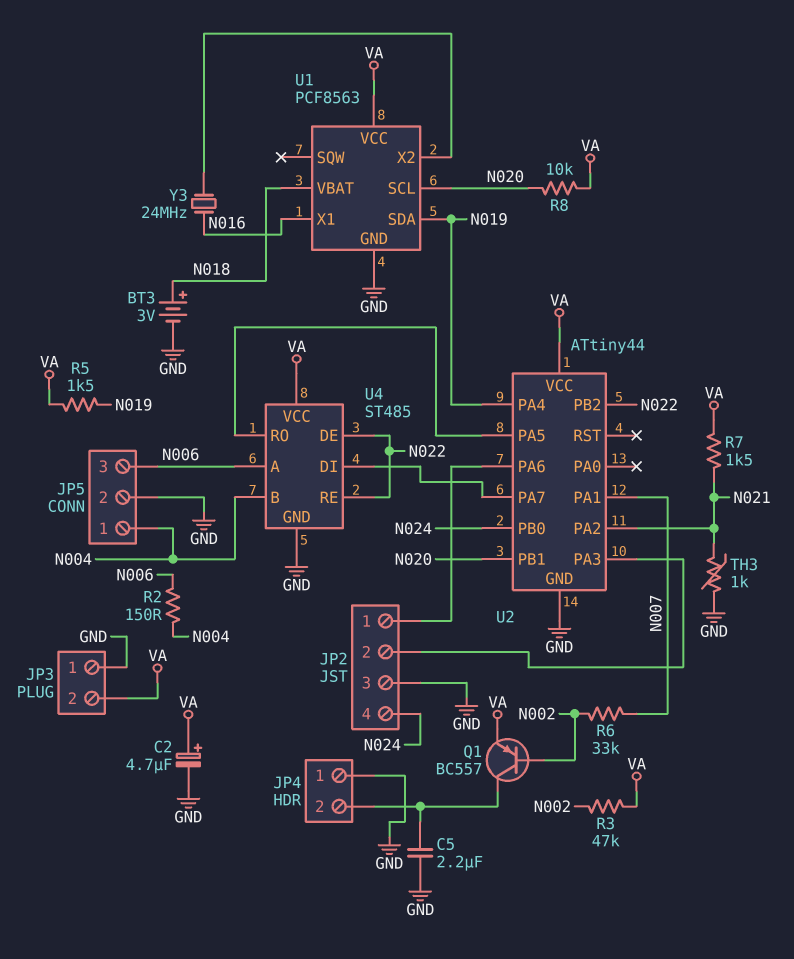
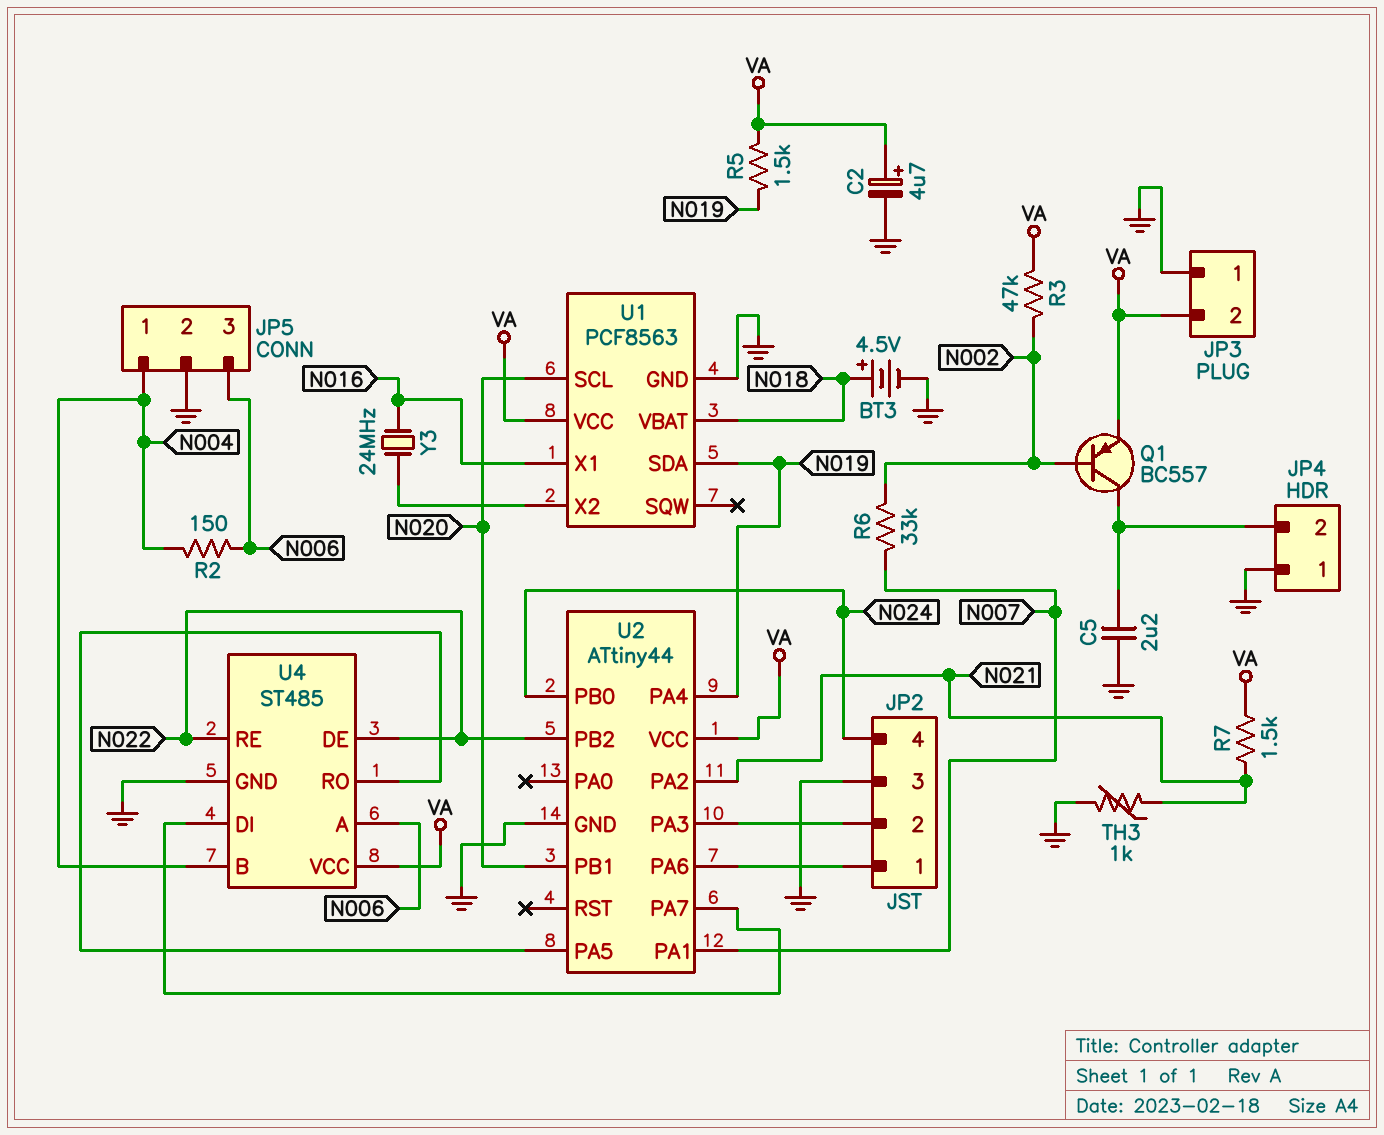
BT3: 3V (plus N018, minus GND) -> 4.5V (plus N018, minus GND)
R8: 10k (N020, VA) -> none

